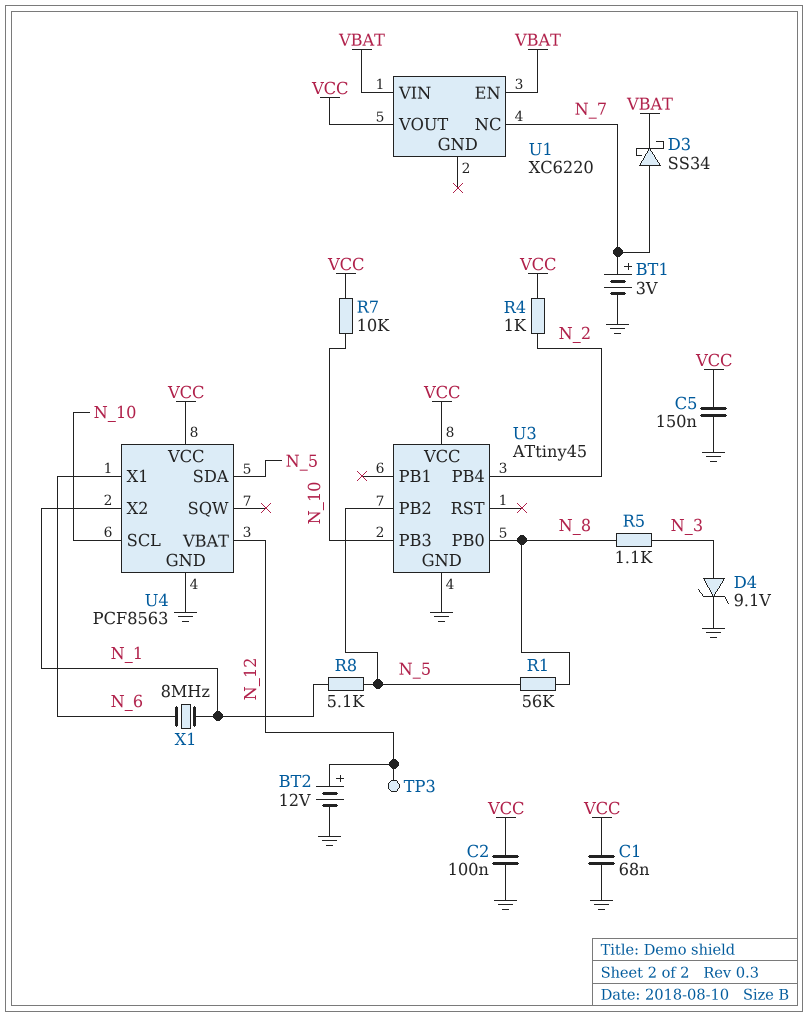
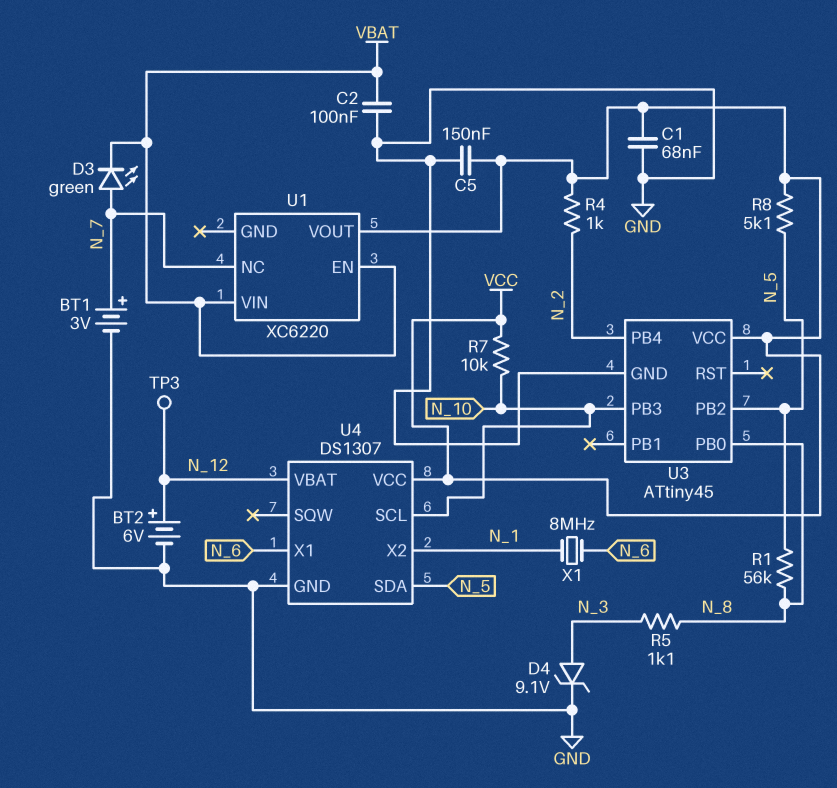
BT2: 12V (plus N_12, minus GND) -> 6V (plus N_12, minus GND)
C2: 100nF (GND, VCC) -> 100nF (GND, VBAT)
D3: schottky SS34 (A N_7, K VBAT) -> LED green (A N_7, K VBAT)
R8: 5.1k (N_1, N_5) -> 5.1k (N_5, VCC)
U4: PCF8563 -> DS1307

